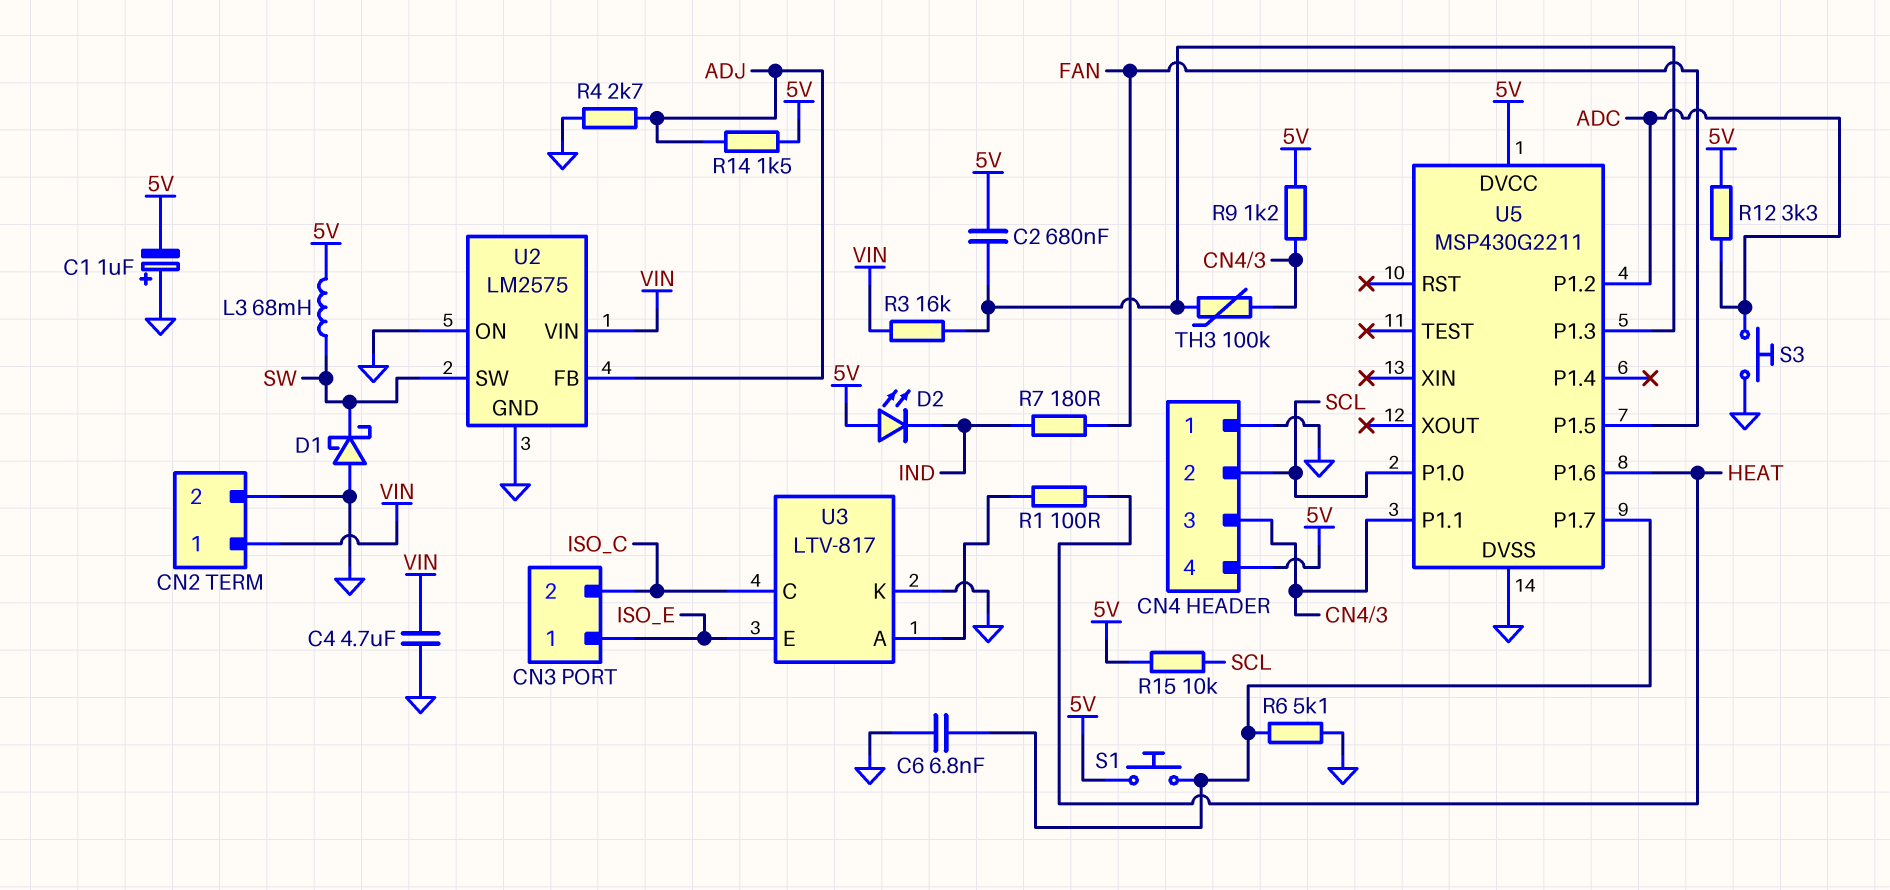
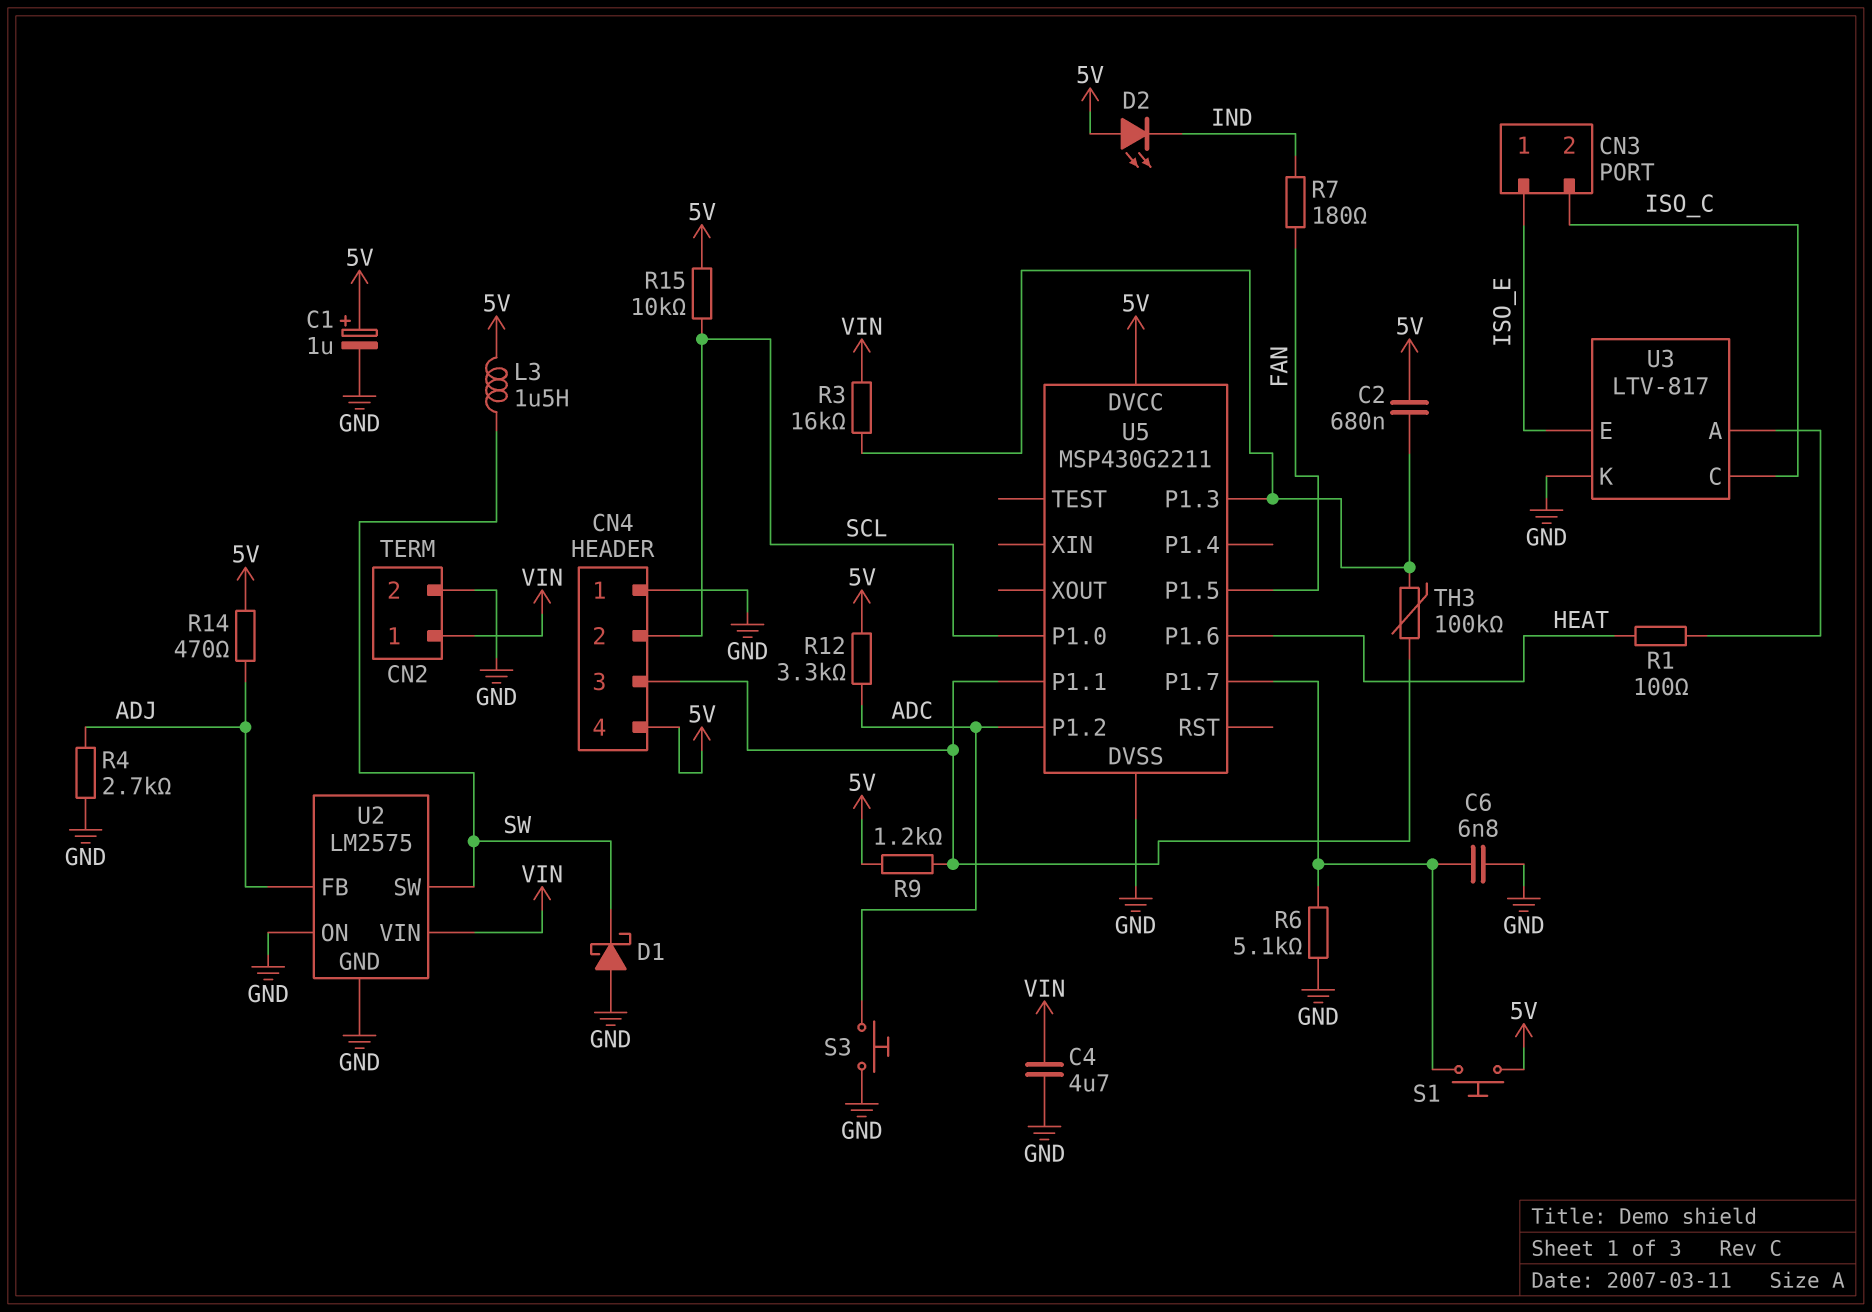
C1: 1uF (plus GND, minus 5V) -> 1uF (plus 5V, minus GND)
L3: 68mH (5V, SW) -> 1.5uH (5V, SW)
R14: 1.5k (5V, ADJ) -> 470 (5V, ADJ)

